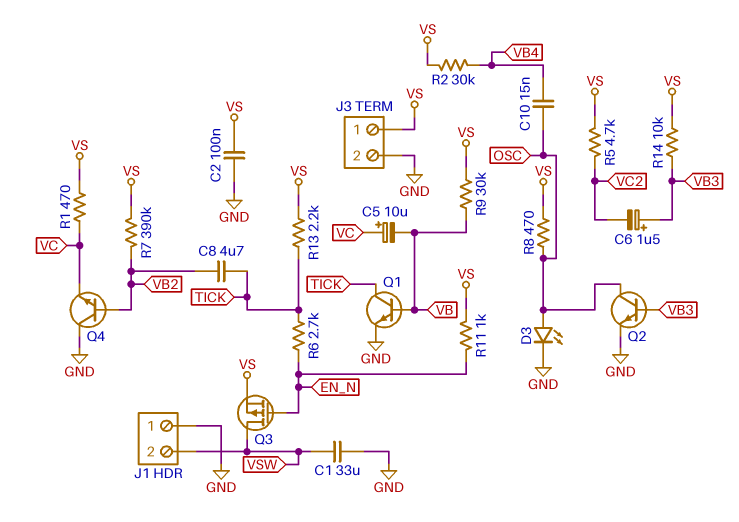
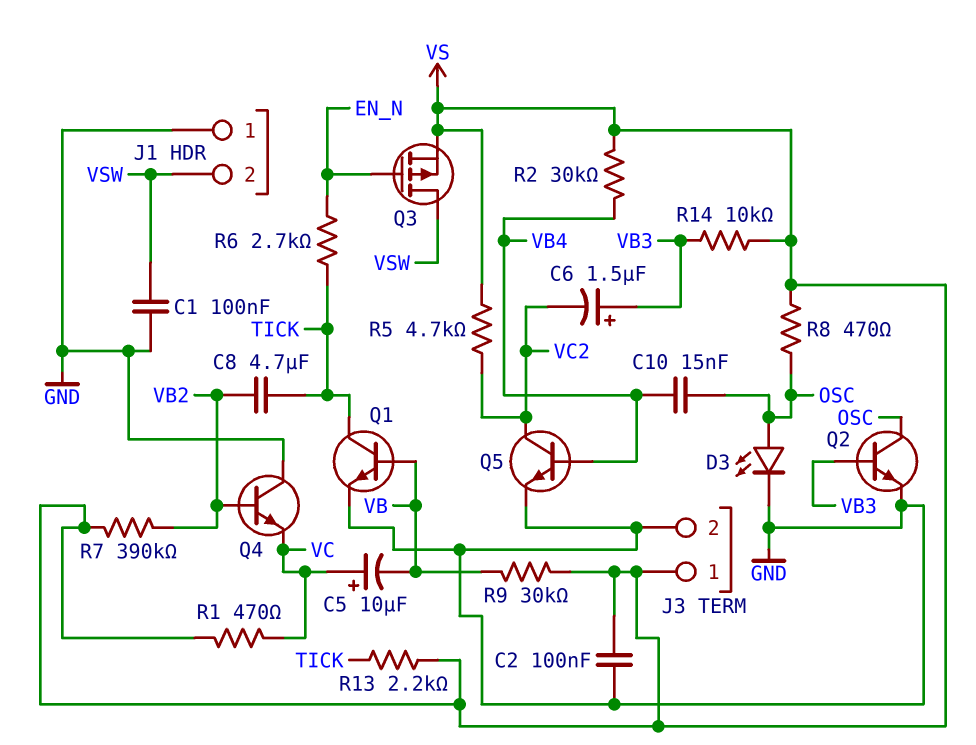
C1: 33uF (GND, VSW) -> 100nF (GND, VSW)
Q5: none -> NPN (B VB4, C VC2, E GND)
R11: 1k (EN_N, VS) -> none

